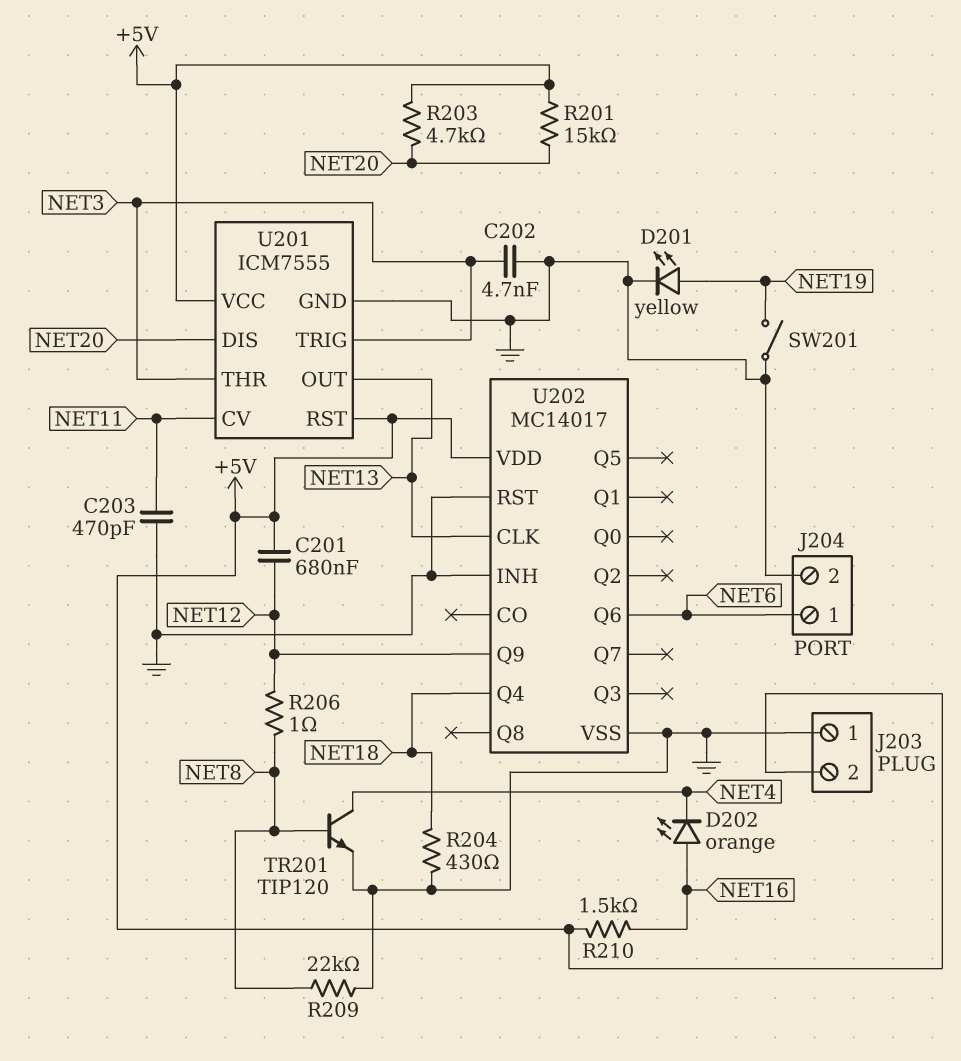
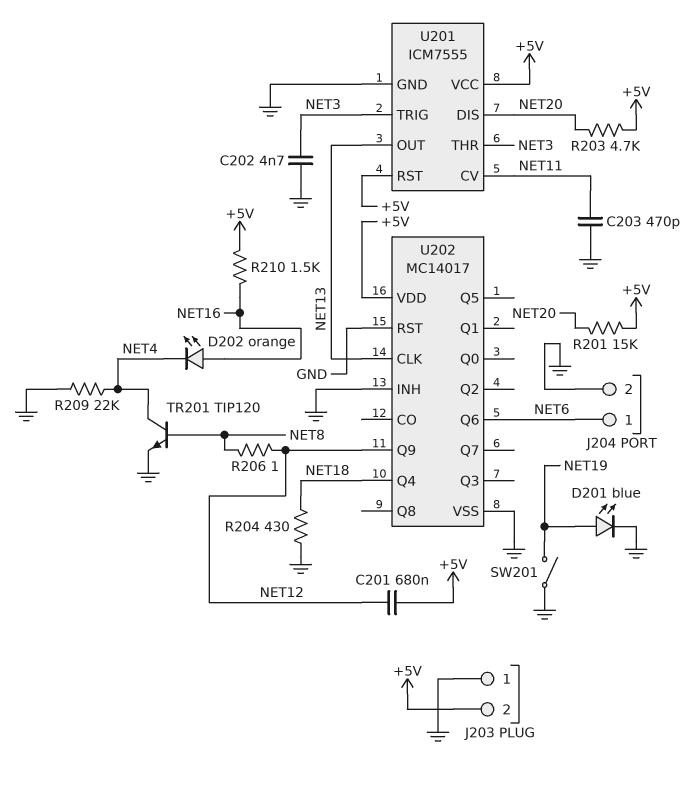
D201: LED yellow (A NET19, K GND) -> LED blue (A NET19, K GND)
R209: 22k (GND, NET8) -> 22k (GND, NET4)

